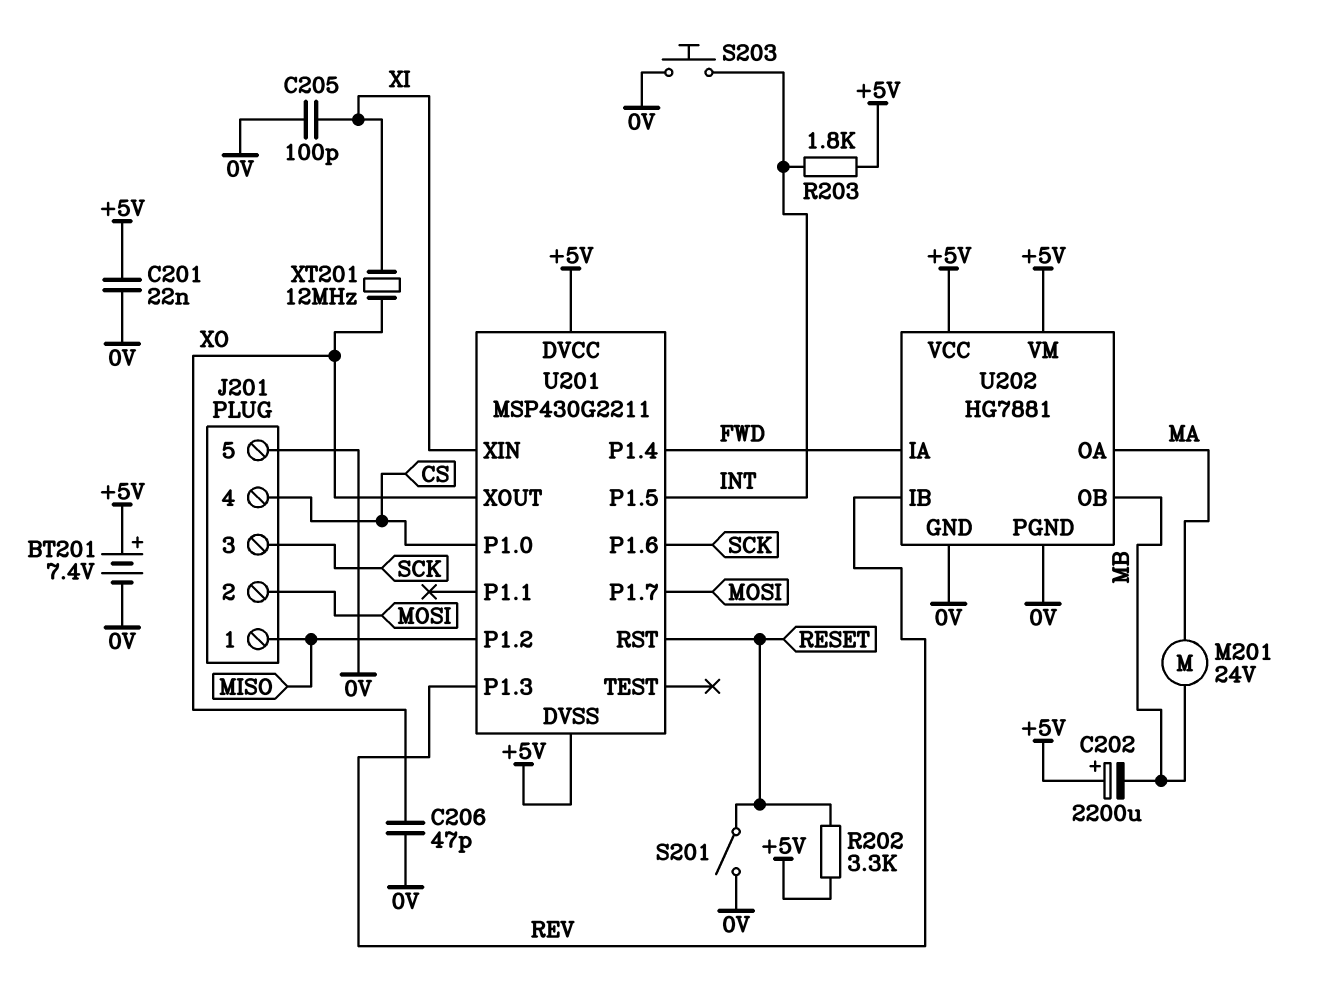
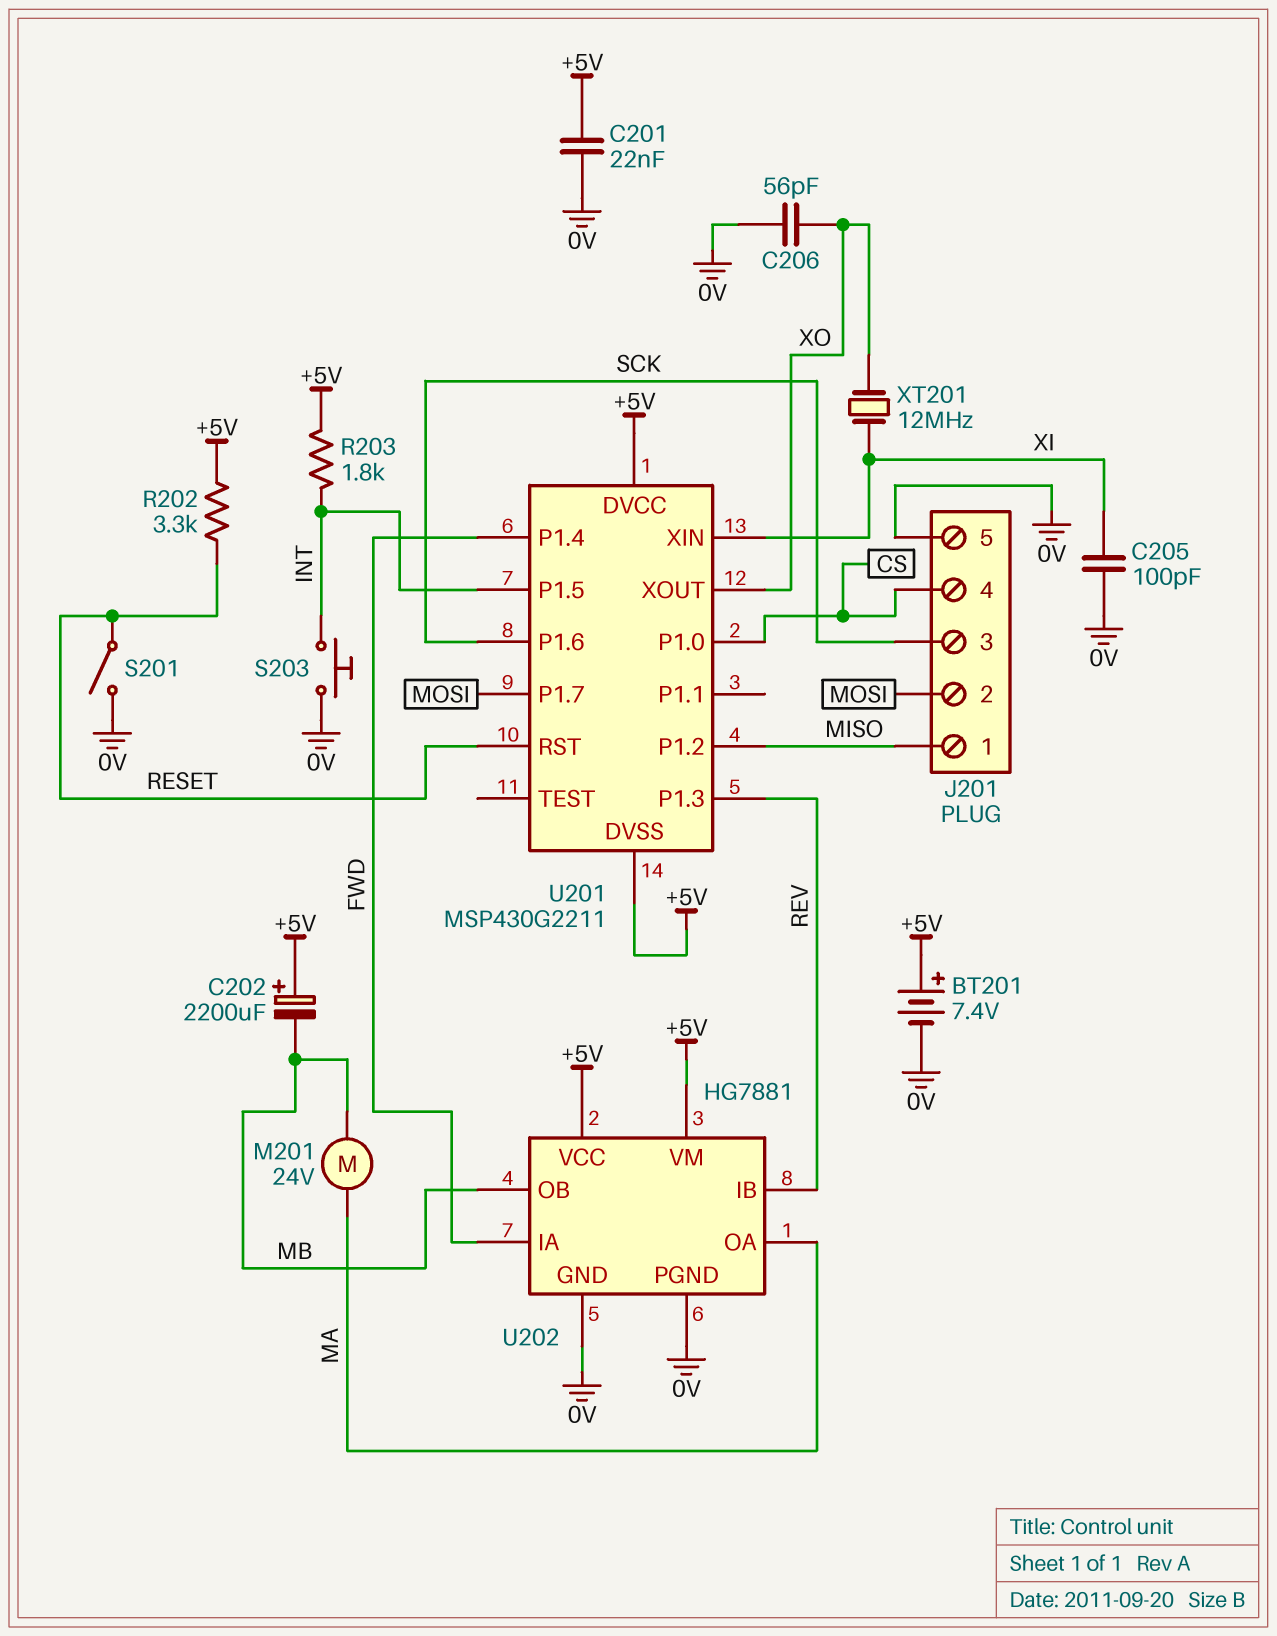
C206: 47pF (0V, XO) -> 56pF (0V, XO)

